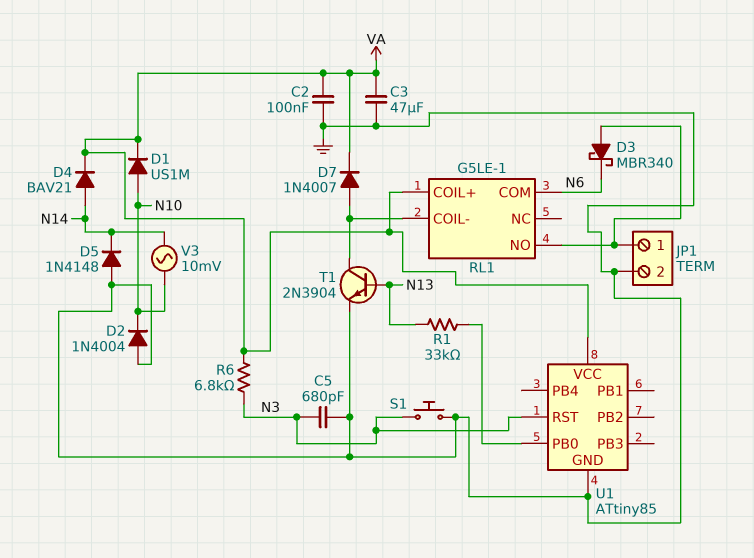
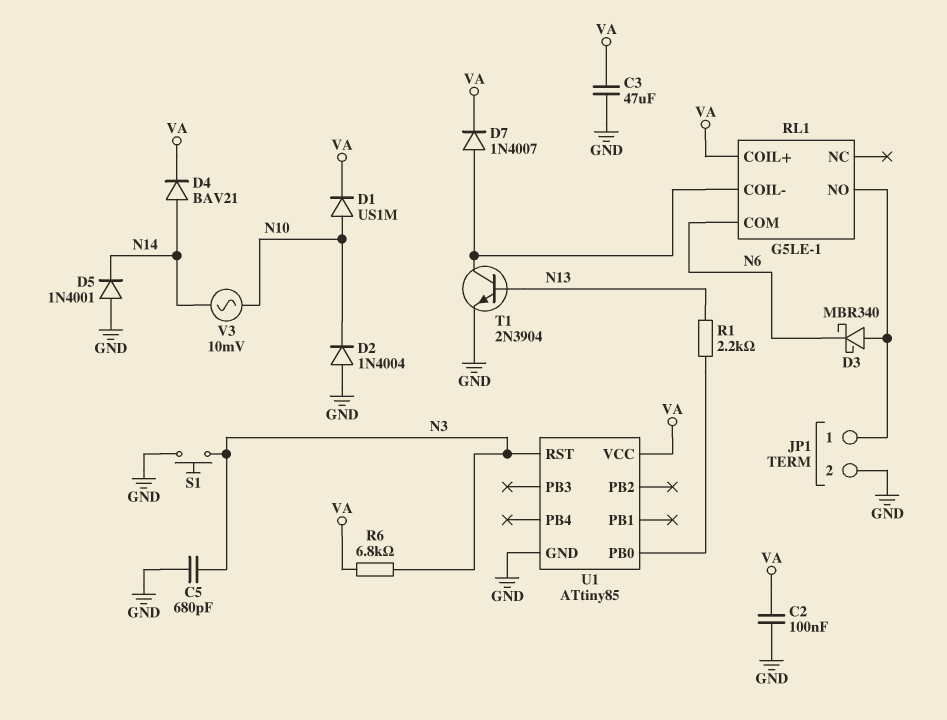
D5: diode 1N4148 (A GND, K N14) -> diode 1N4001 (A GND, K N14)
R1: 33k (N13, U1/PB0) -> 2.2k (N13, U1/PB0)

